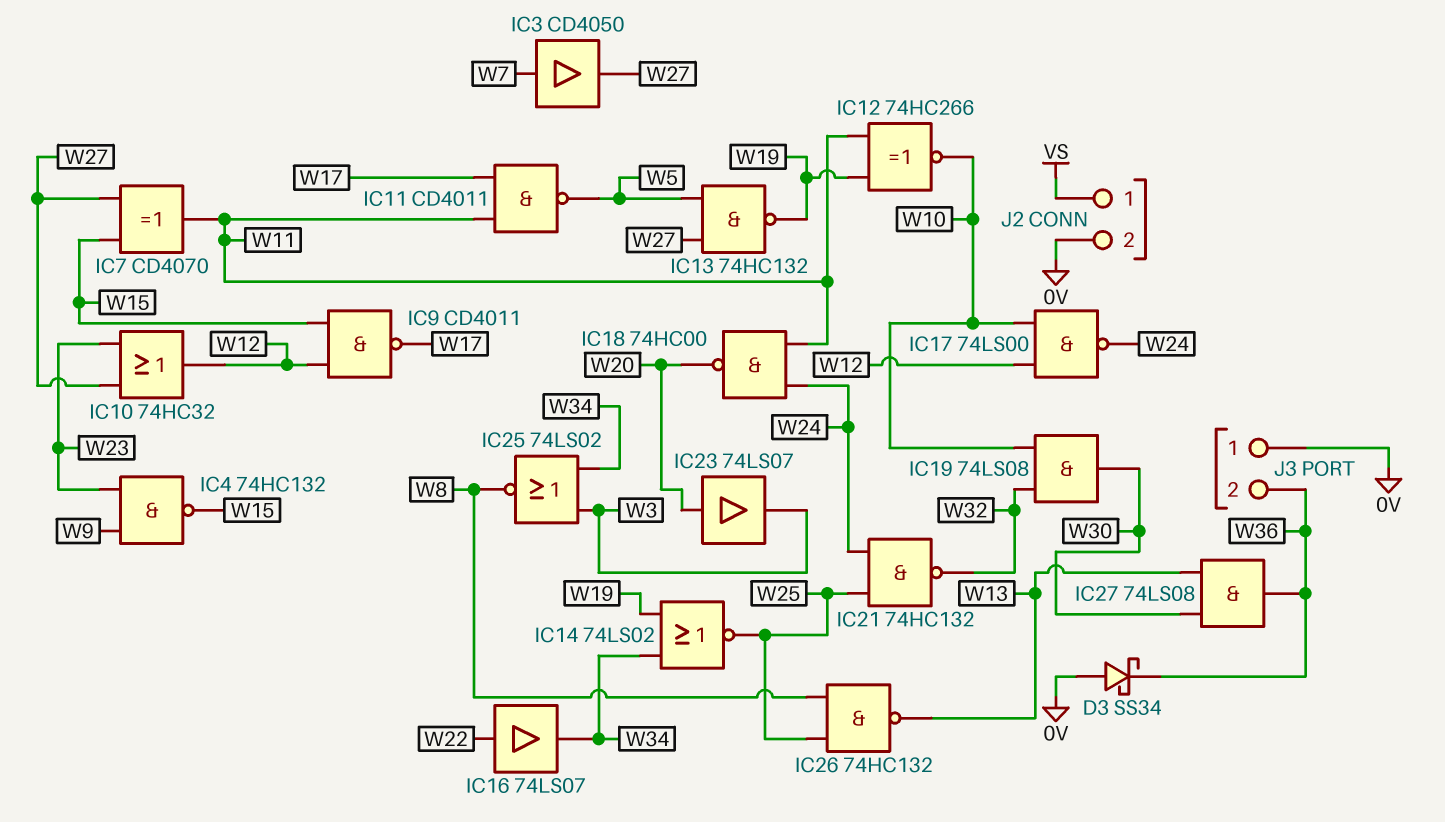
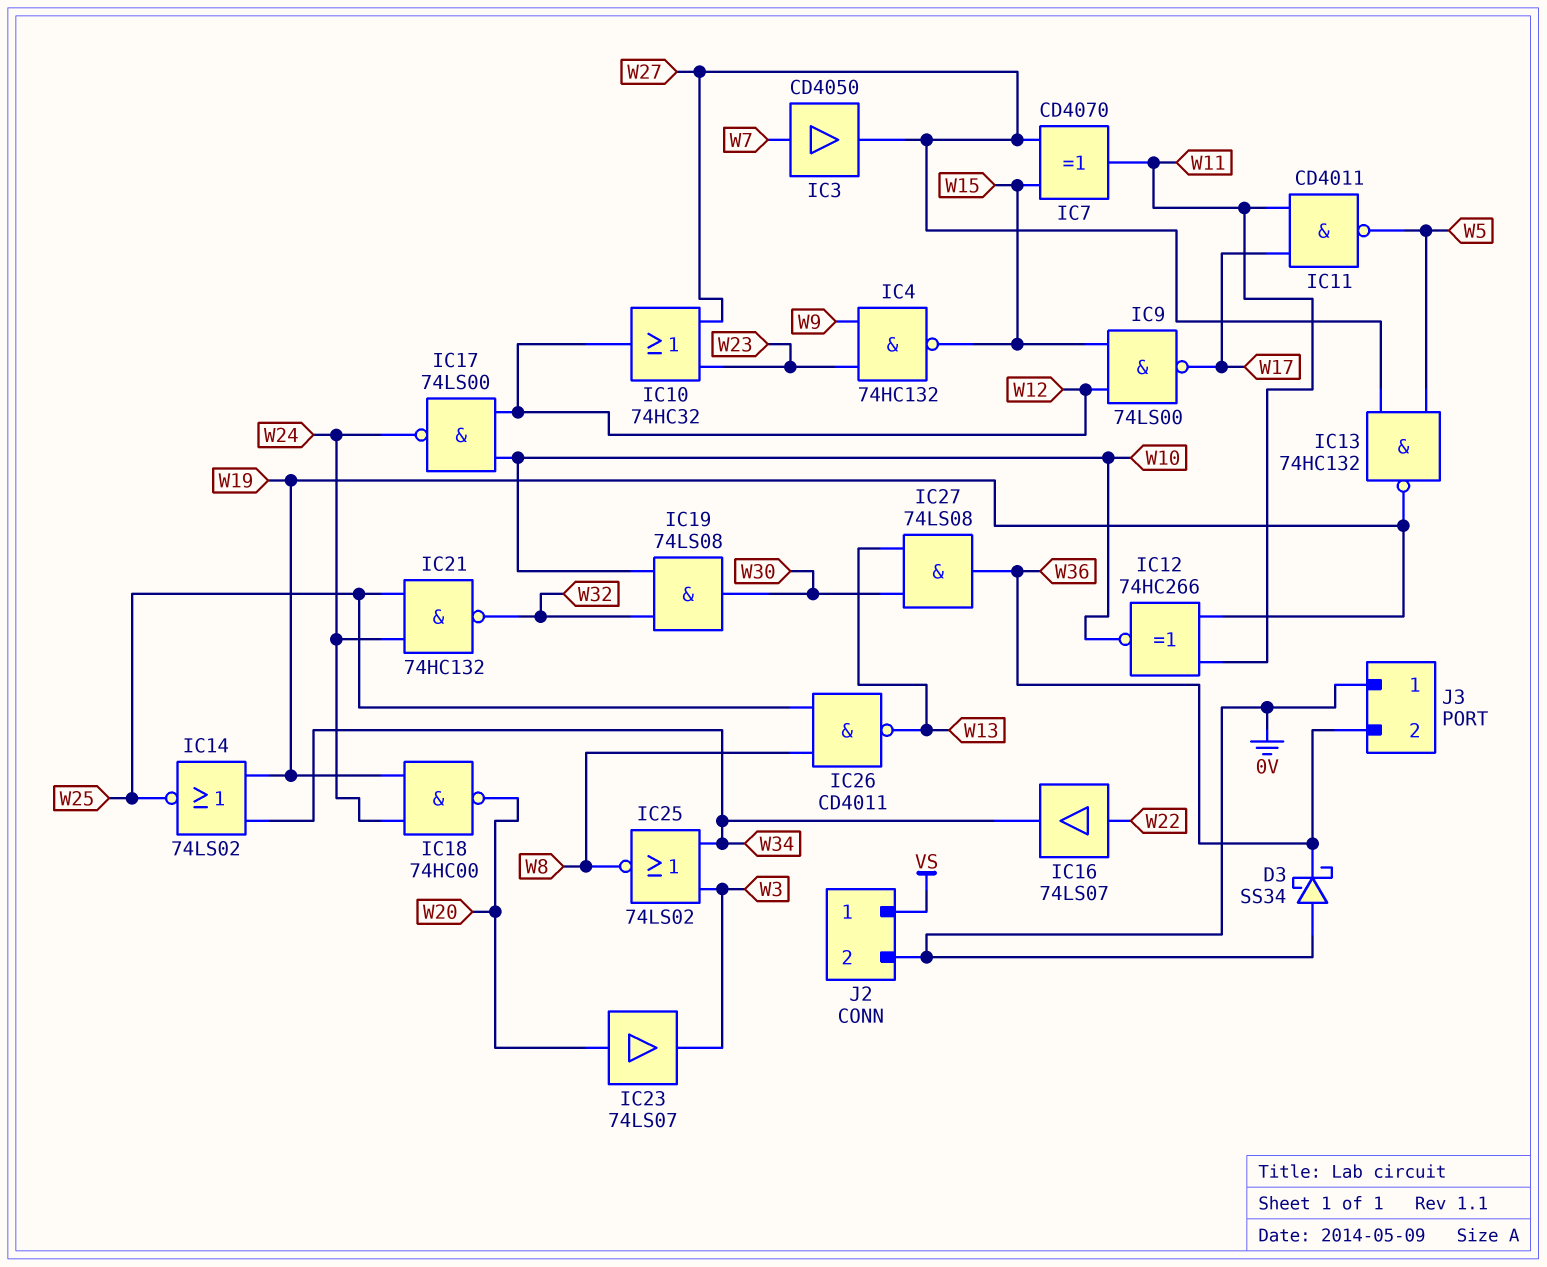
IC9: NAND CD4011 (in W12, in W15, out W17) -> NAND 74LS00 (in W12, in W15, out W17)
IC18: NAND 74HC00 (in W11, in W24, out W20) -> NAND 74HC00 (in W19, in W24, out W20)
IC26: NAND 74HC132 (in W8, in W25, out W13) -> NAND CD4011 (in W8, in W25, out W13)

